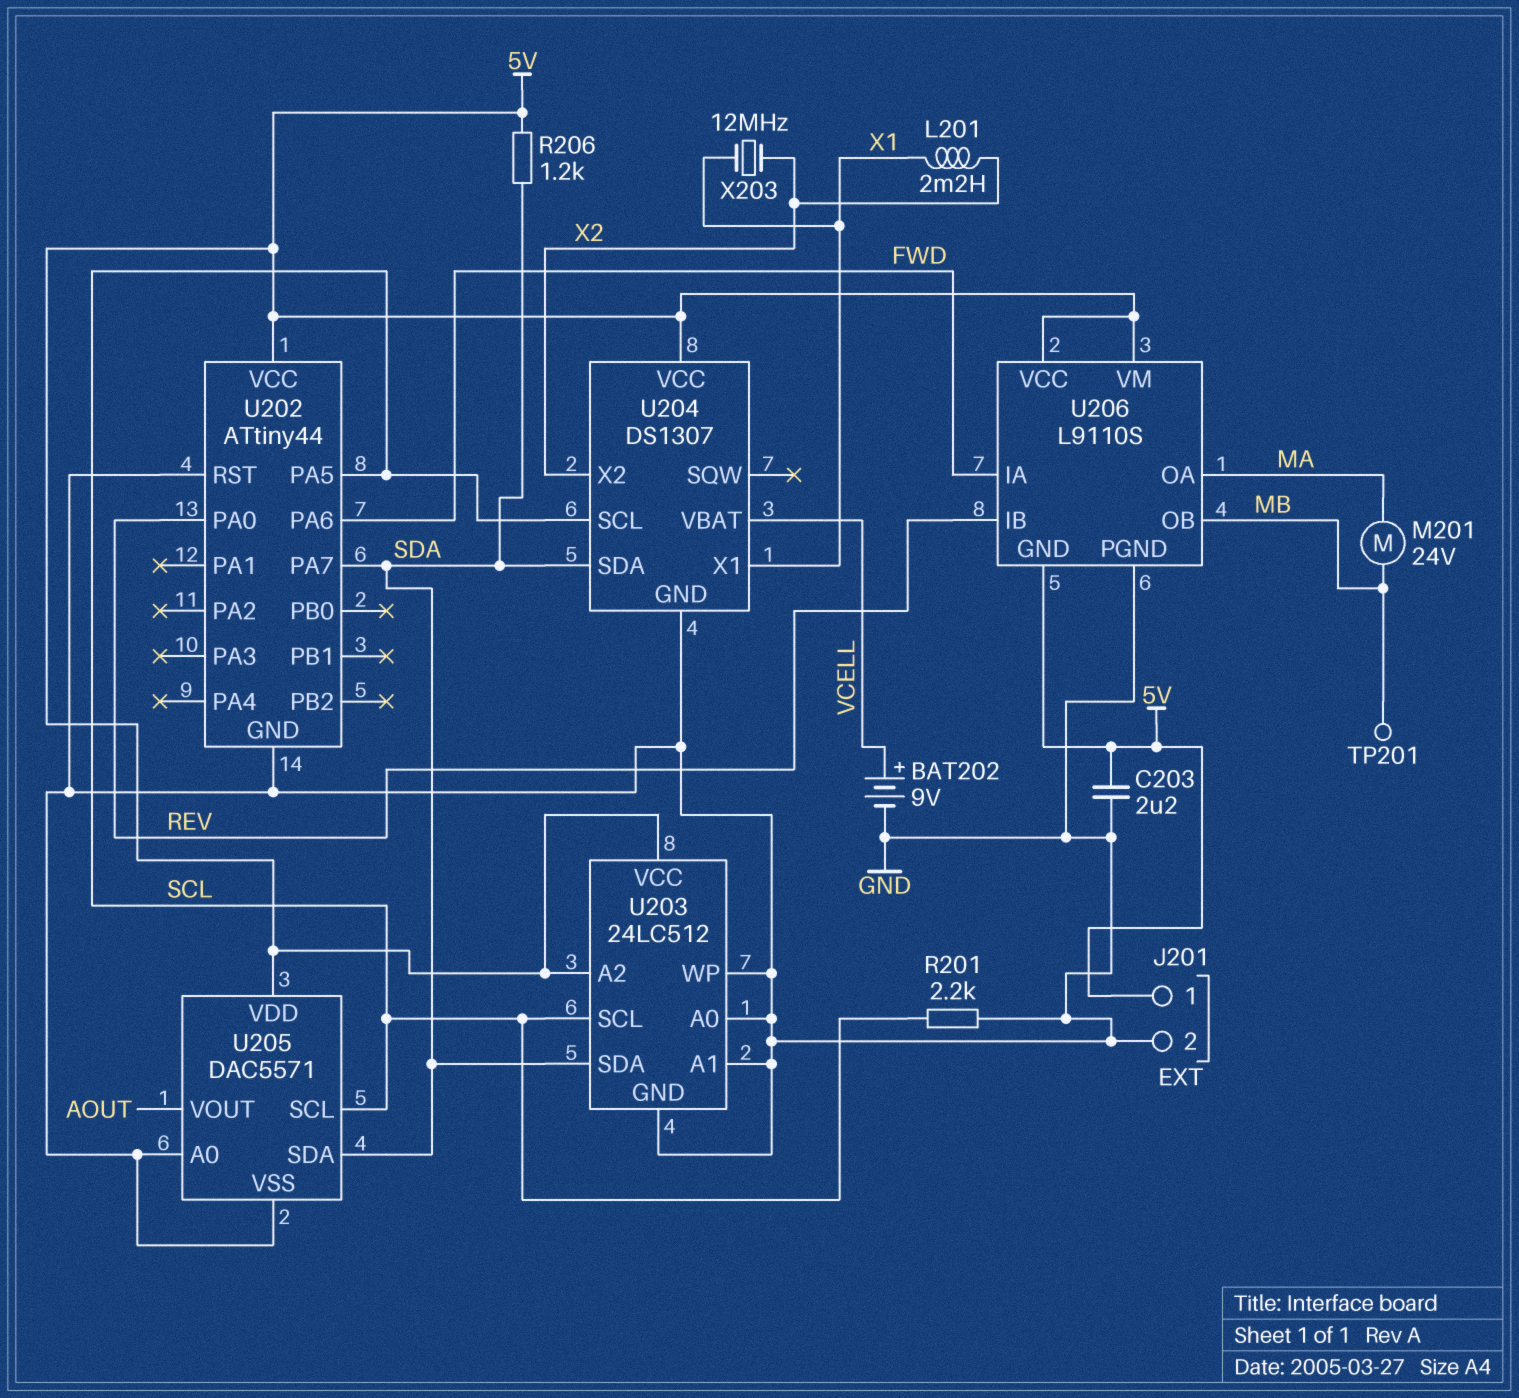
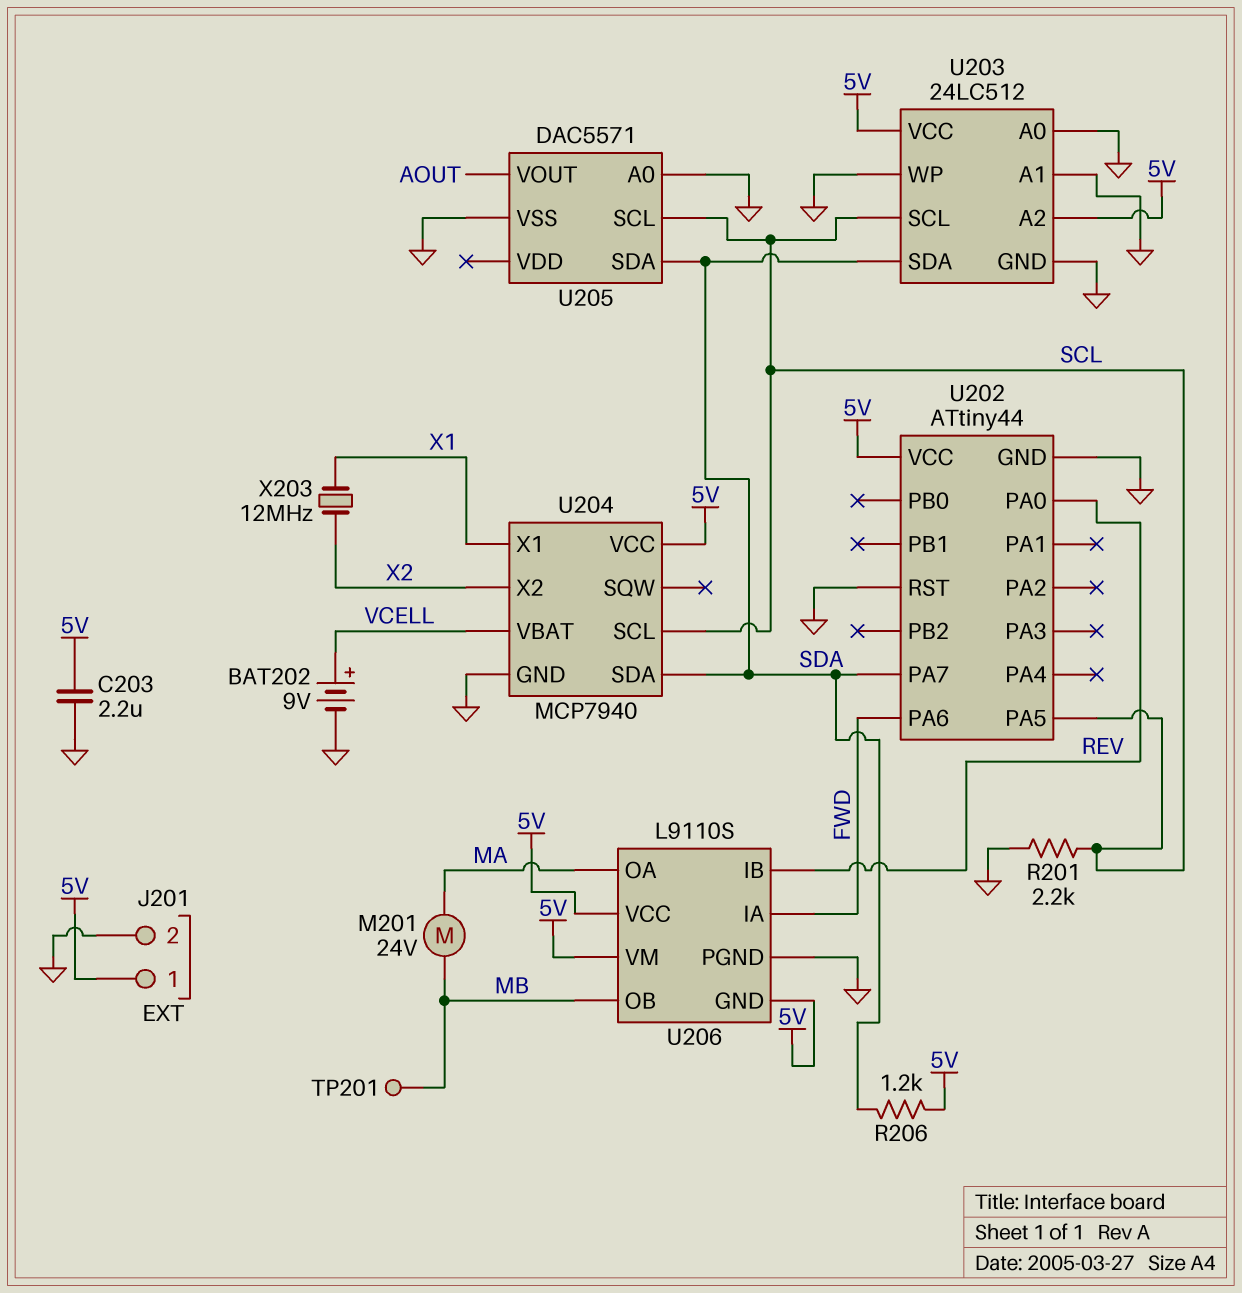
L201: 2.2mH (X1, X2) -> none
U204: DS1307 -> MCP7940
U205 pin VDD: 5V -> none

